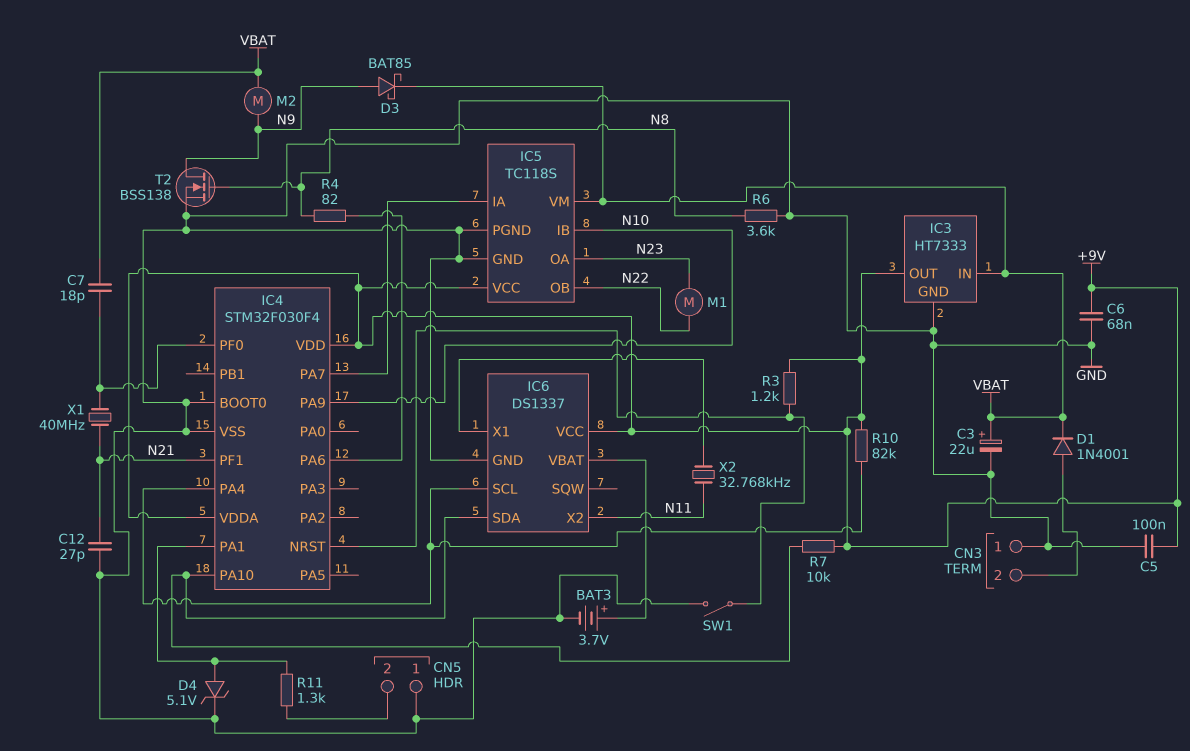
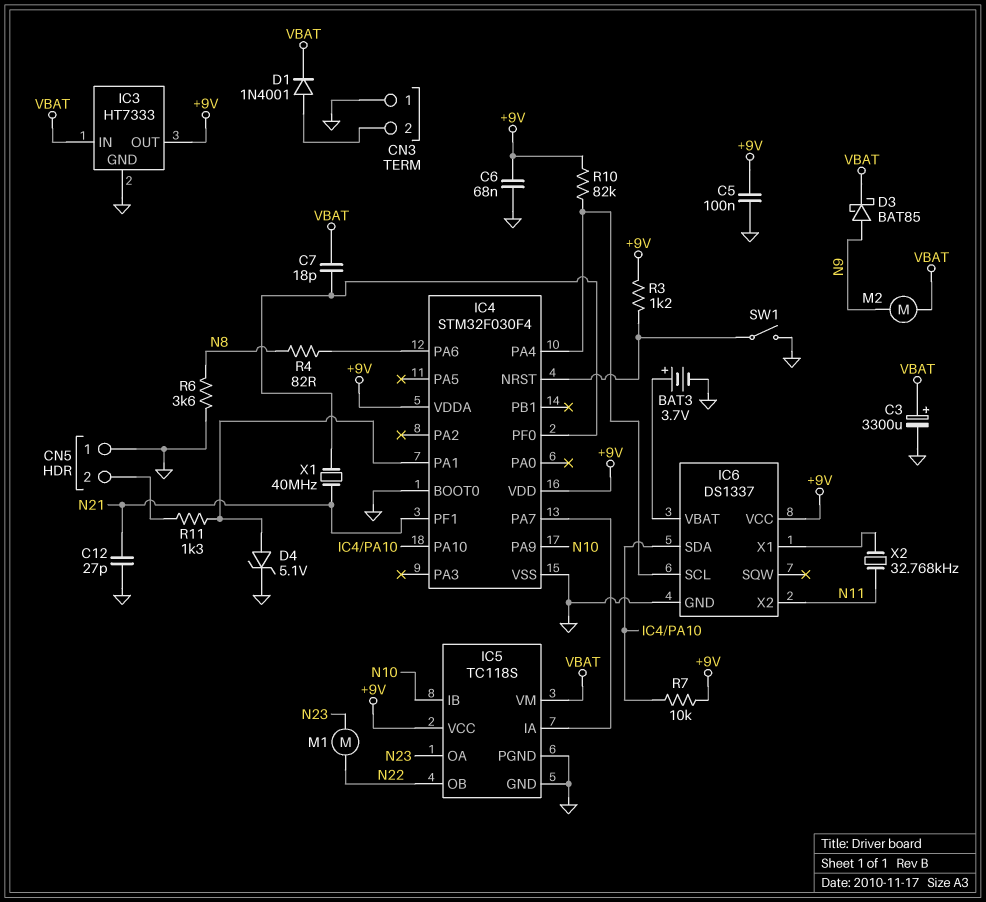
C3: 22uF (plus VBAT, minus GND) -> 3300uF (plus VBAT, minus GND)
T2: NMOS BSS138 (G N8, D N9, S GND) -> none

